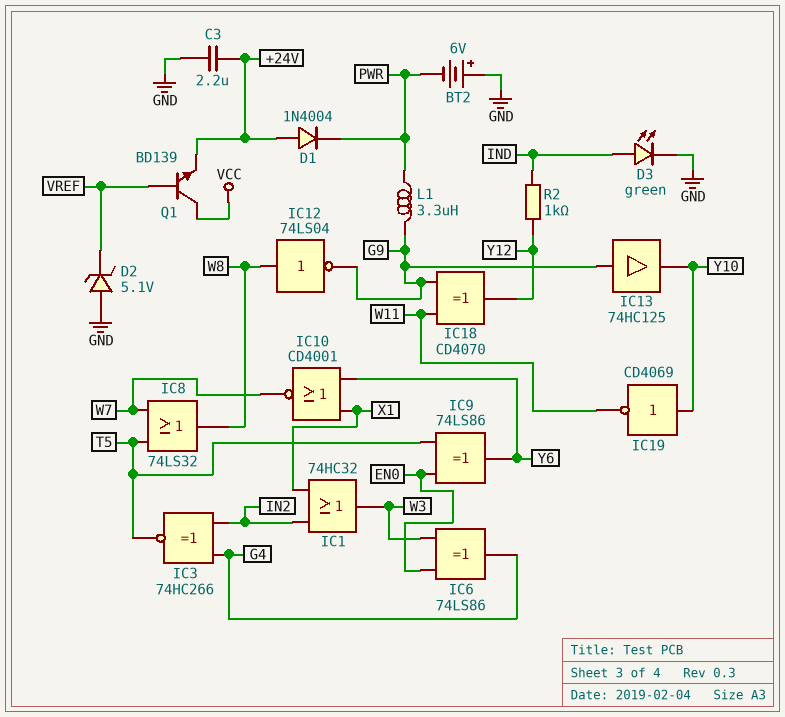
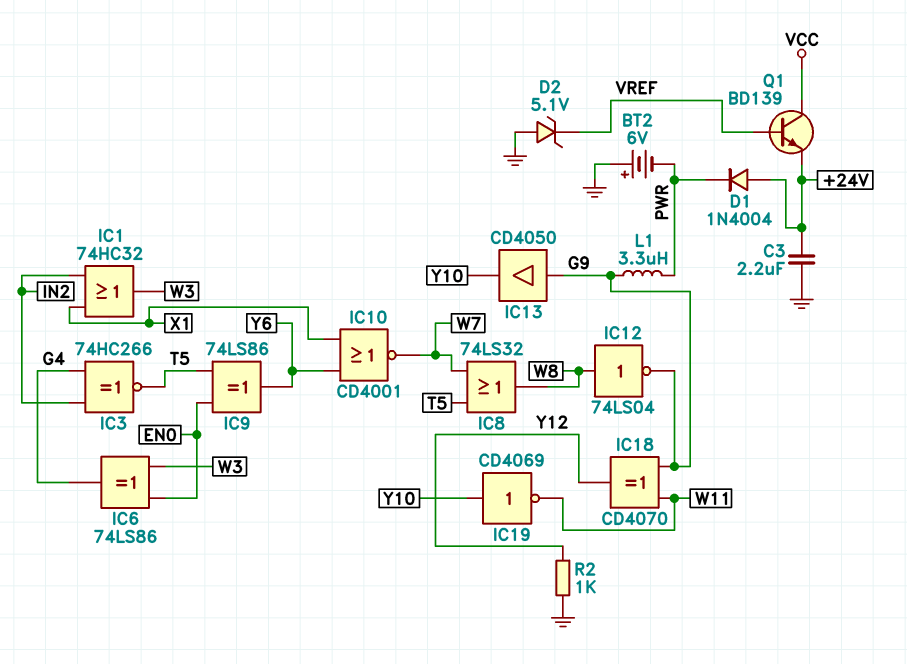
D3: LED green (A IND, K GND) -> none
IC13: buffer 74HC125 (in G9, out Y10) -> buffer CD4050 (in G9, out Y10)
R2: 1k (IND, Y12) -> 1k (GND, Y12)

